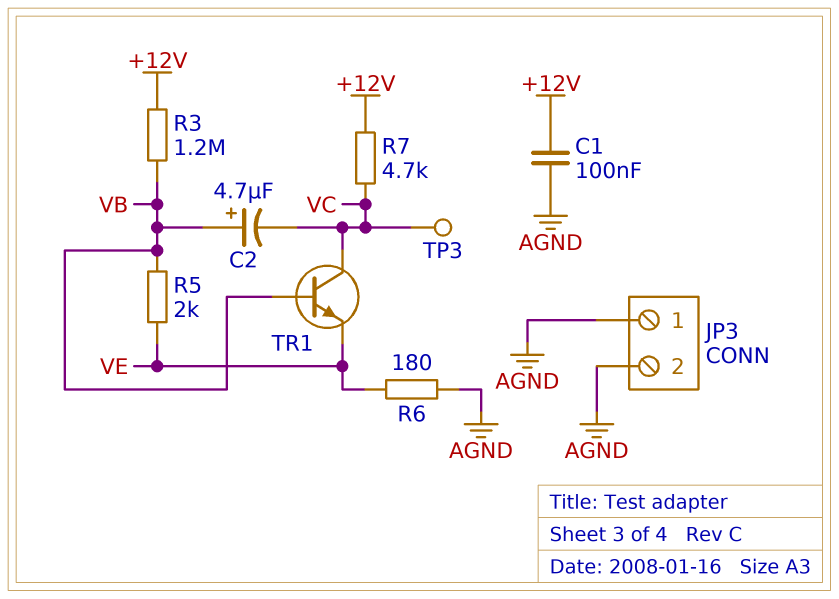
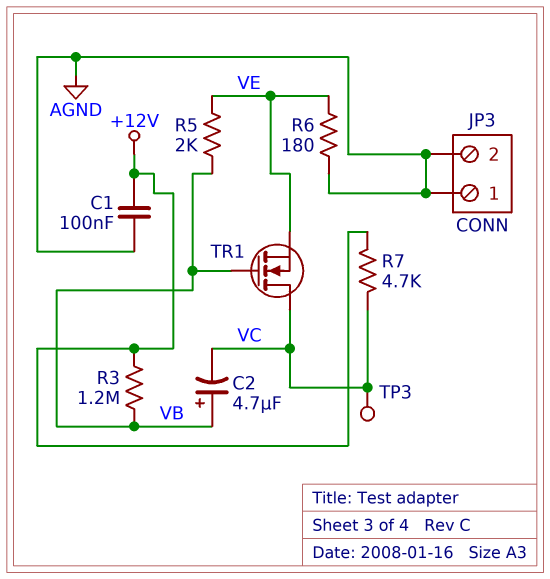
TR1: NPN (B VB, C VC, E VE) -> NMOS (G VB, D VC, S VE)

